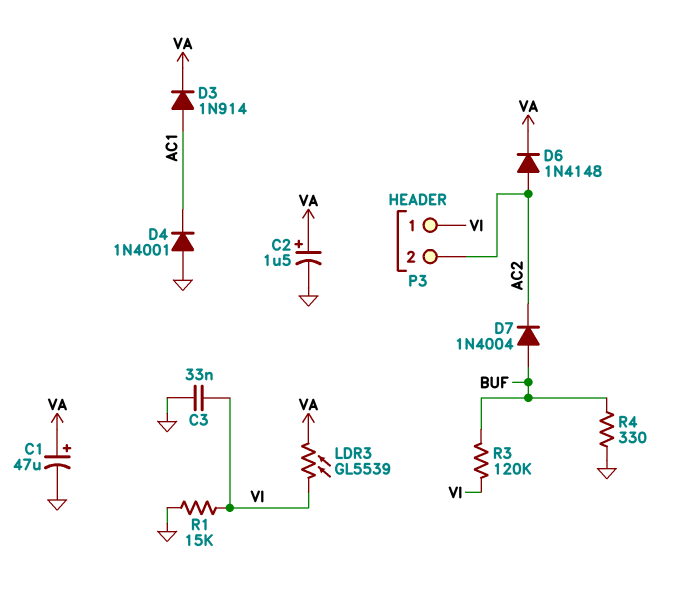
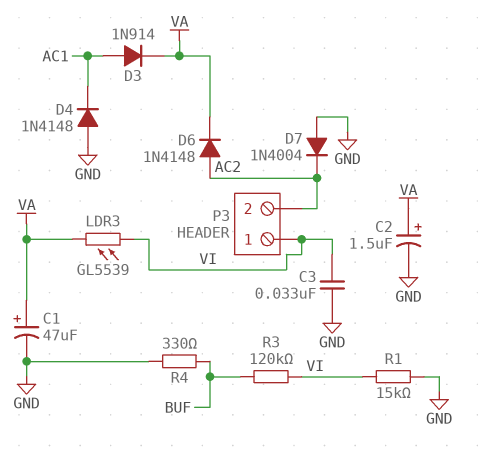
D4: diode 1N4001 (A GND, K AC1) -> diode 1N4148 (A GND, K AC1)
D7: diode 1N4004 (A BUF, K AC2) -> diode 1N4004 (A GND, K AC2)

